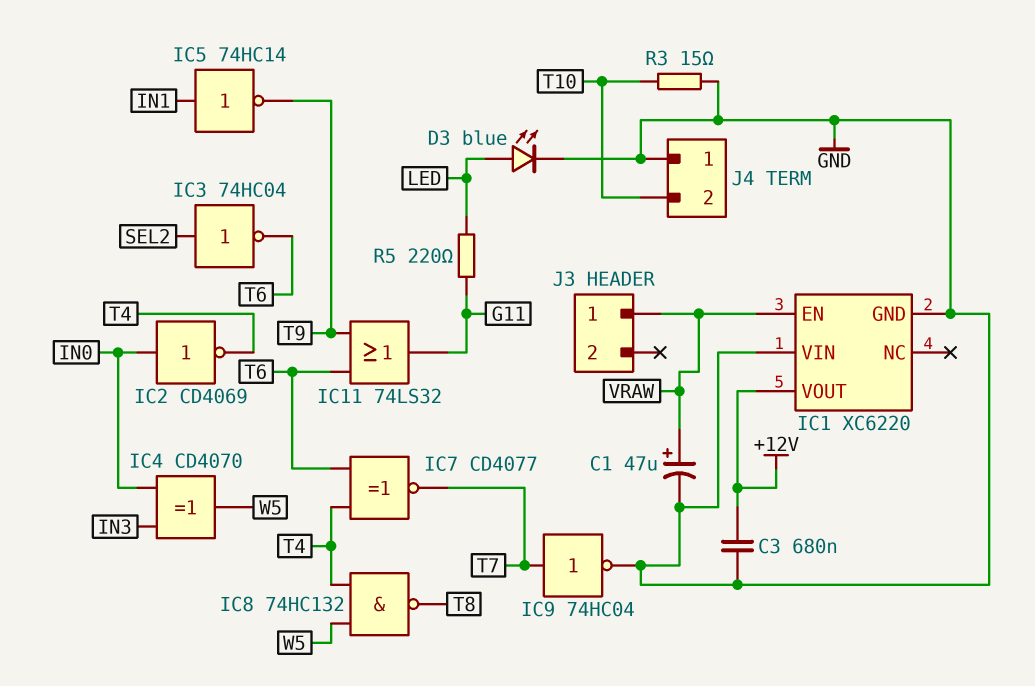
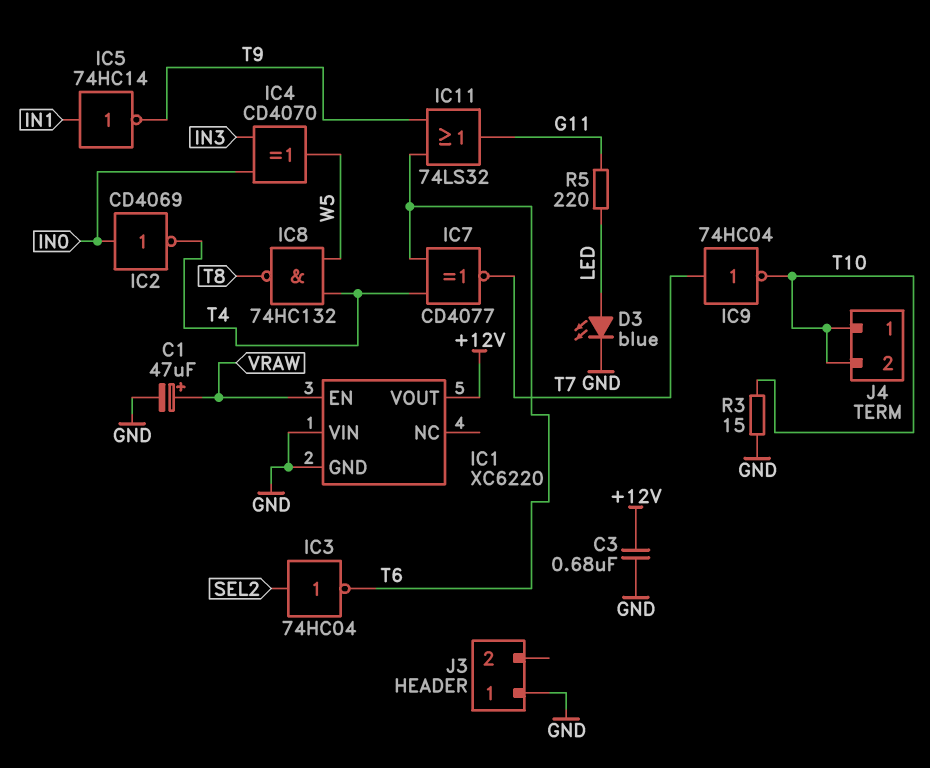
IC9: NOT 74HC04 (in T7, out GND) -> NOT 74HC04 (in T7, out T10)
J3 pin 1: VRAW -> GND
J4 pin 1: GND -> T10

